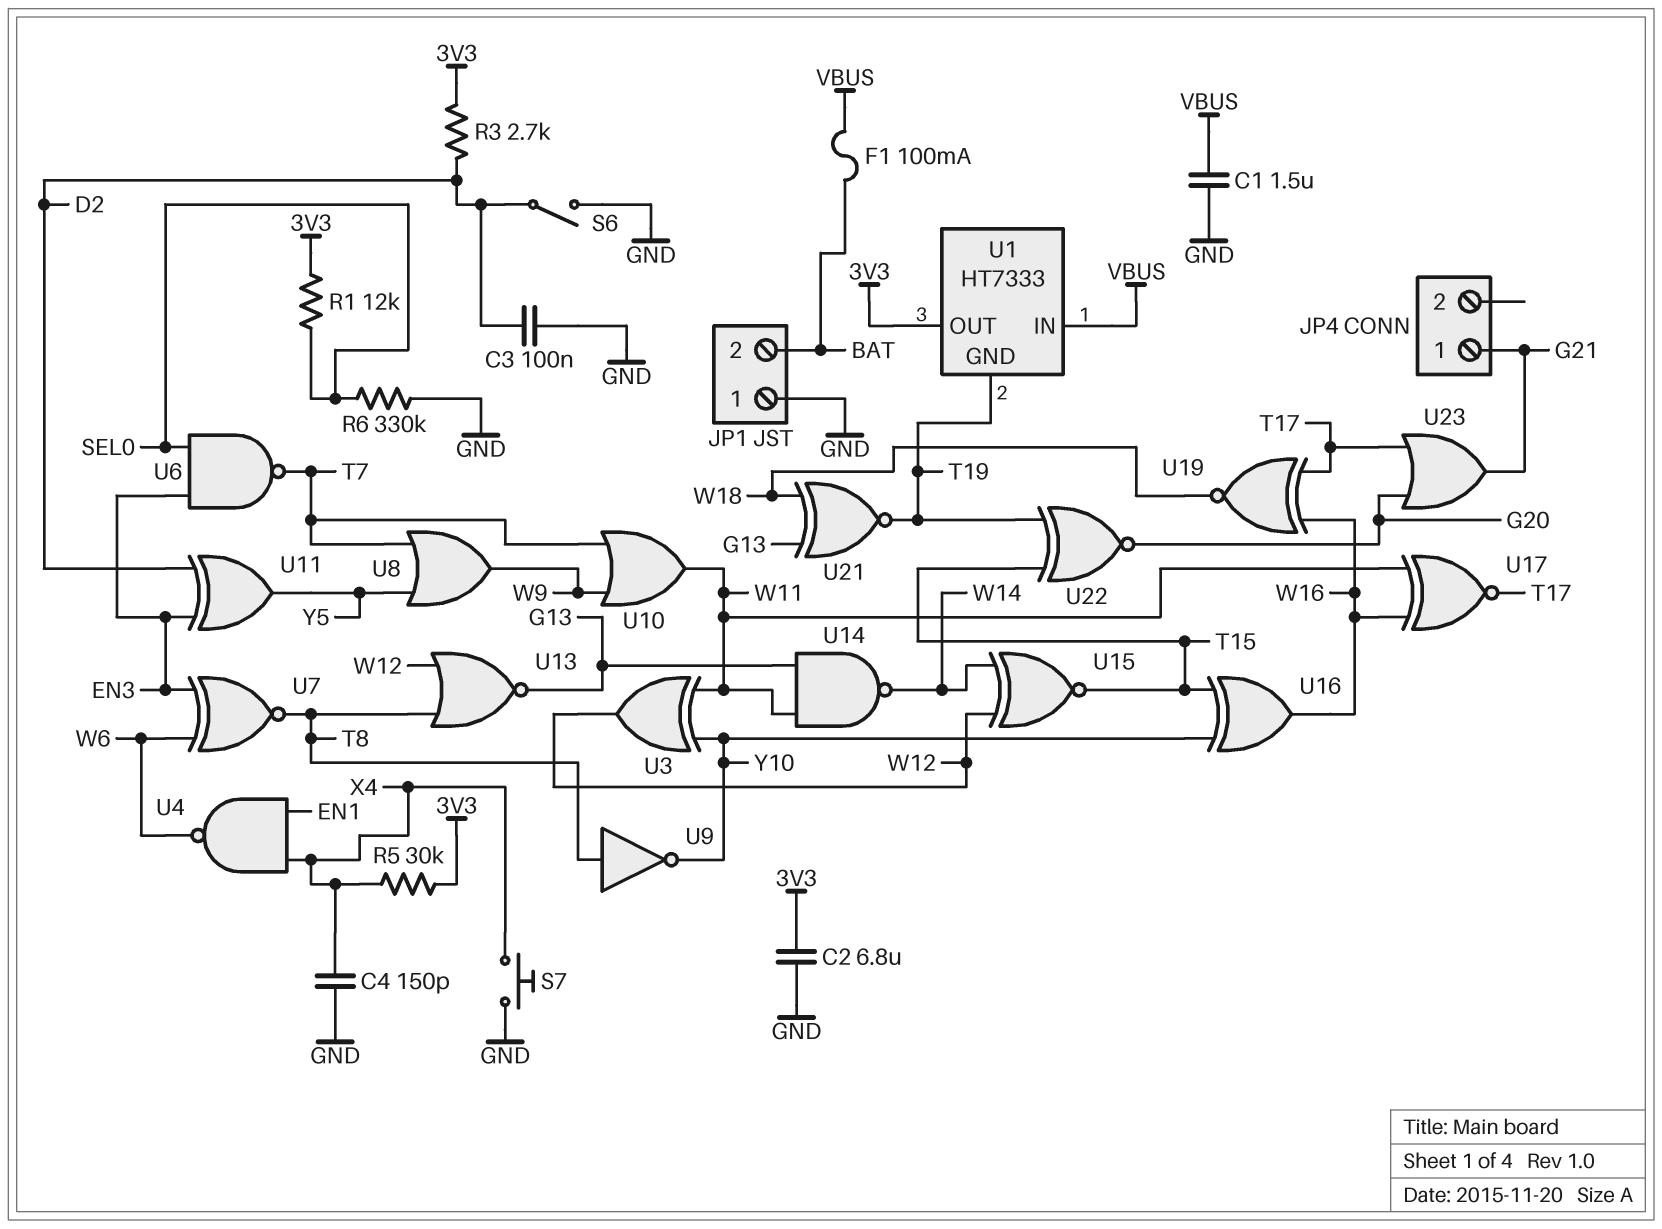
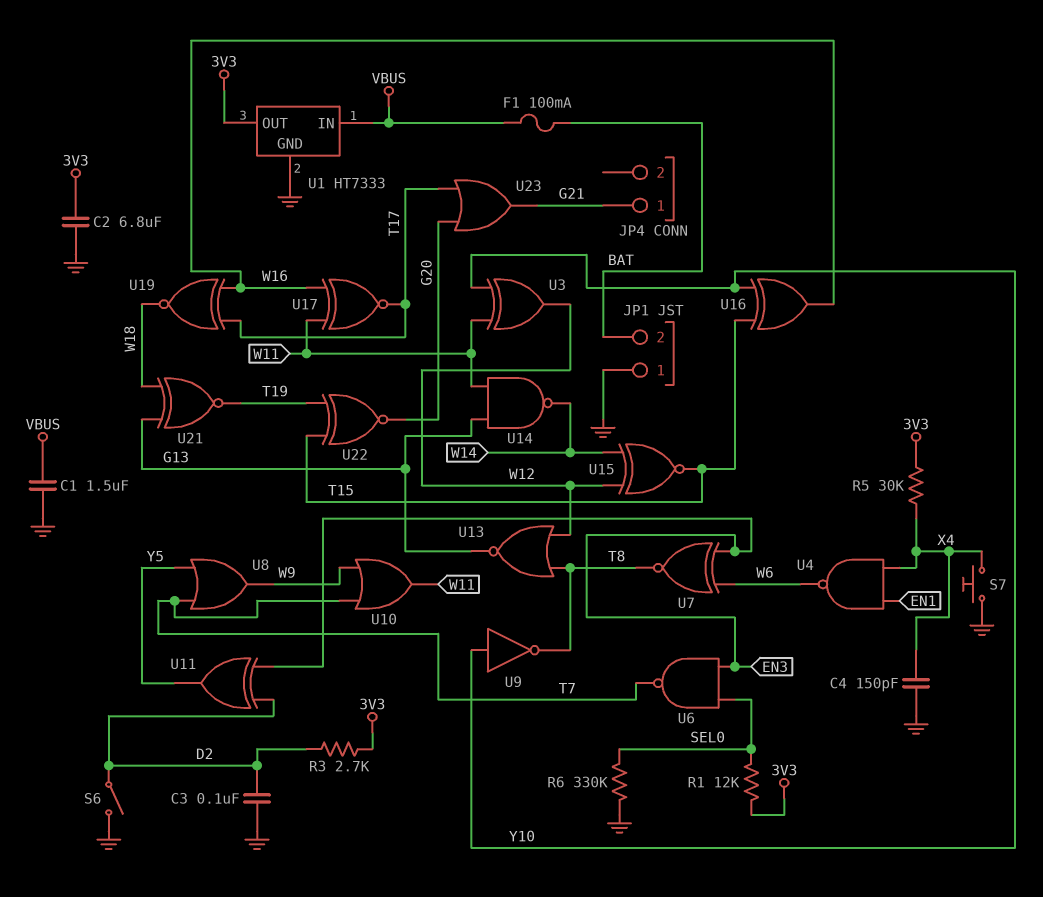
U1 pin GND: T19 -> GND
U9: NOT (in T8, out Y10) -> NOT (in Y10, out T8)

